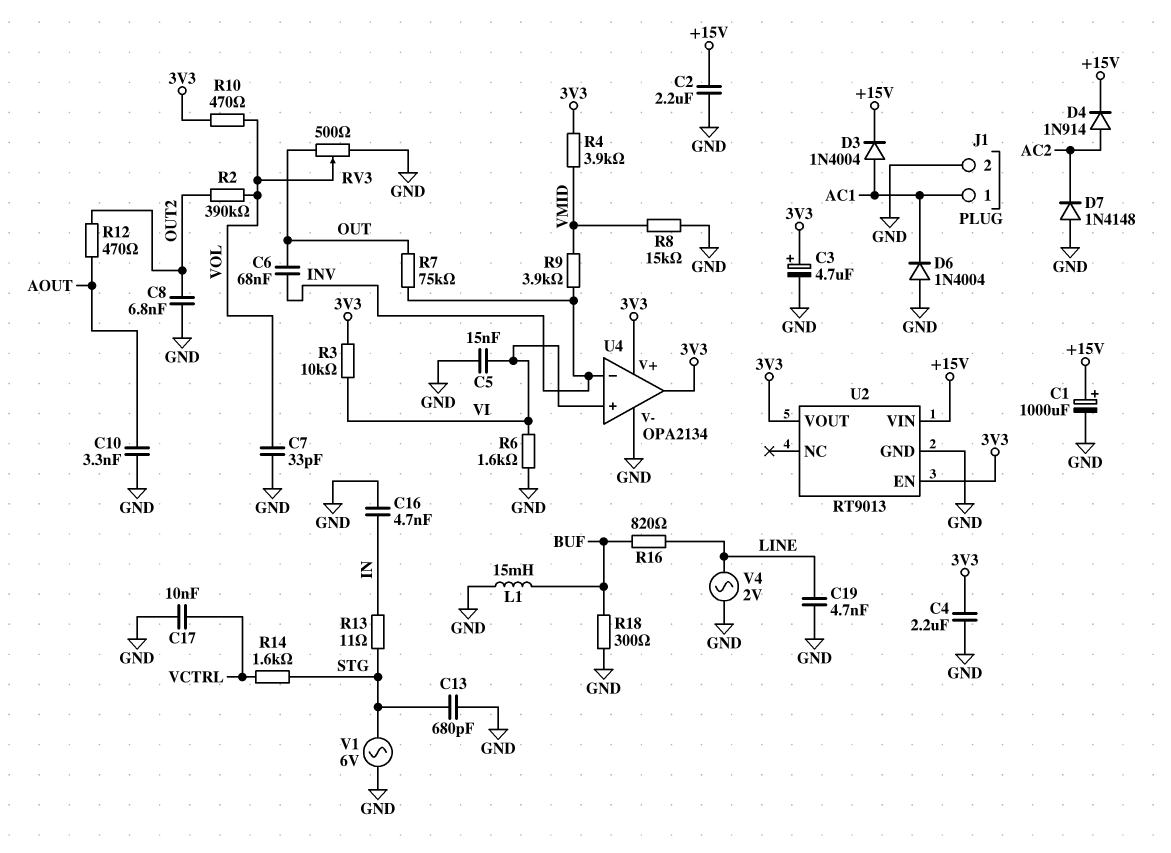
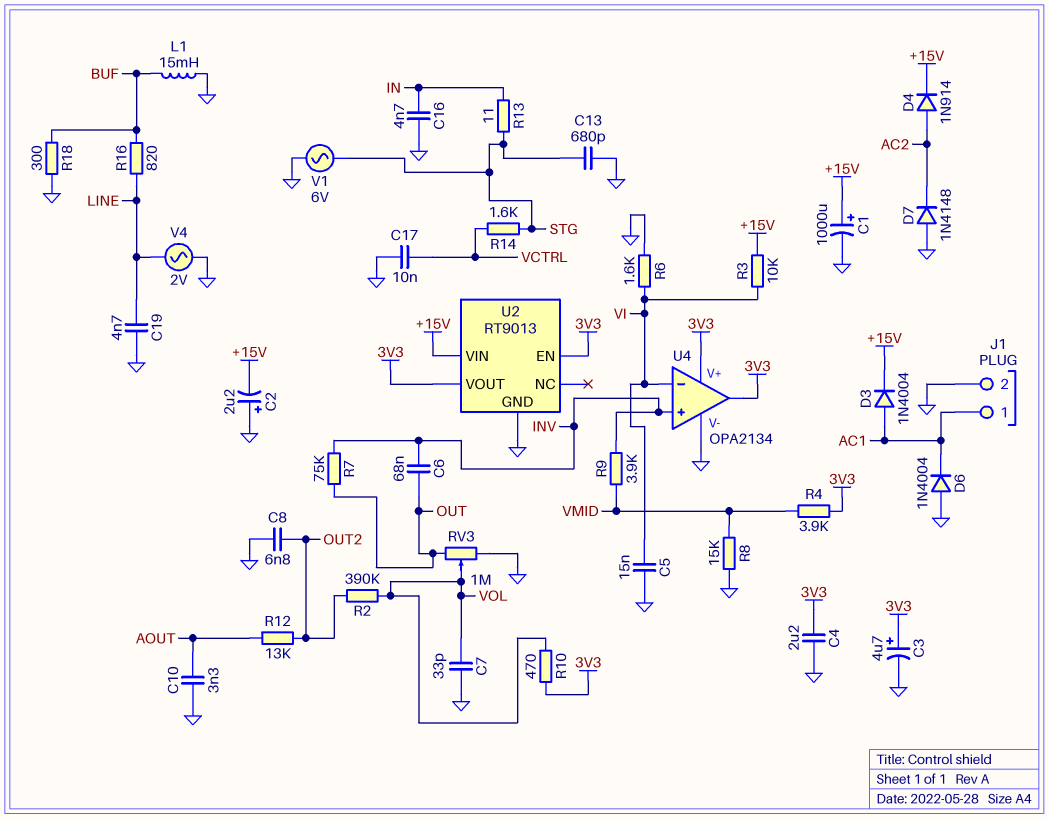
C2: 2.2uF (+15V, GND) -> 2.2uF (plus GND, minus +15V)
R3: 10k (3V3, VI) -> 10k (+15V, VI)
R12: 470 (AOUT, OUT2) -> 13k (AOUT, OUT2)
RV3: 500 (GND, OUT, wiper VOL) -> 1M (GND, OUT, wiper VOL)
U4 pin in+: VI -> INV
U4 pin in-: INV -> VI

